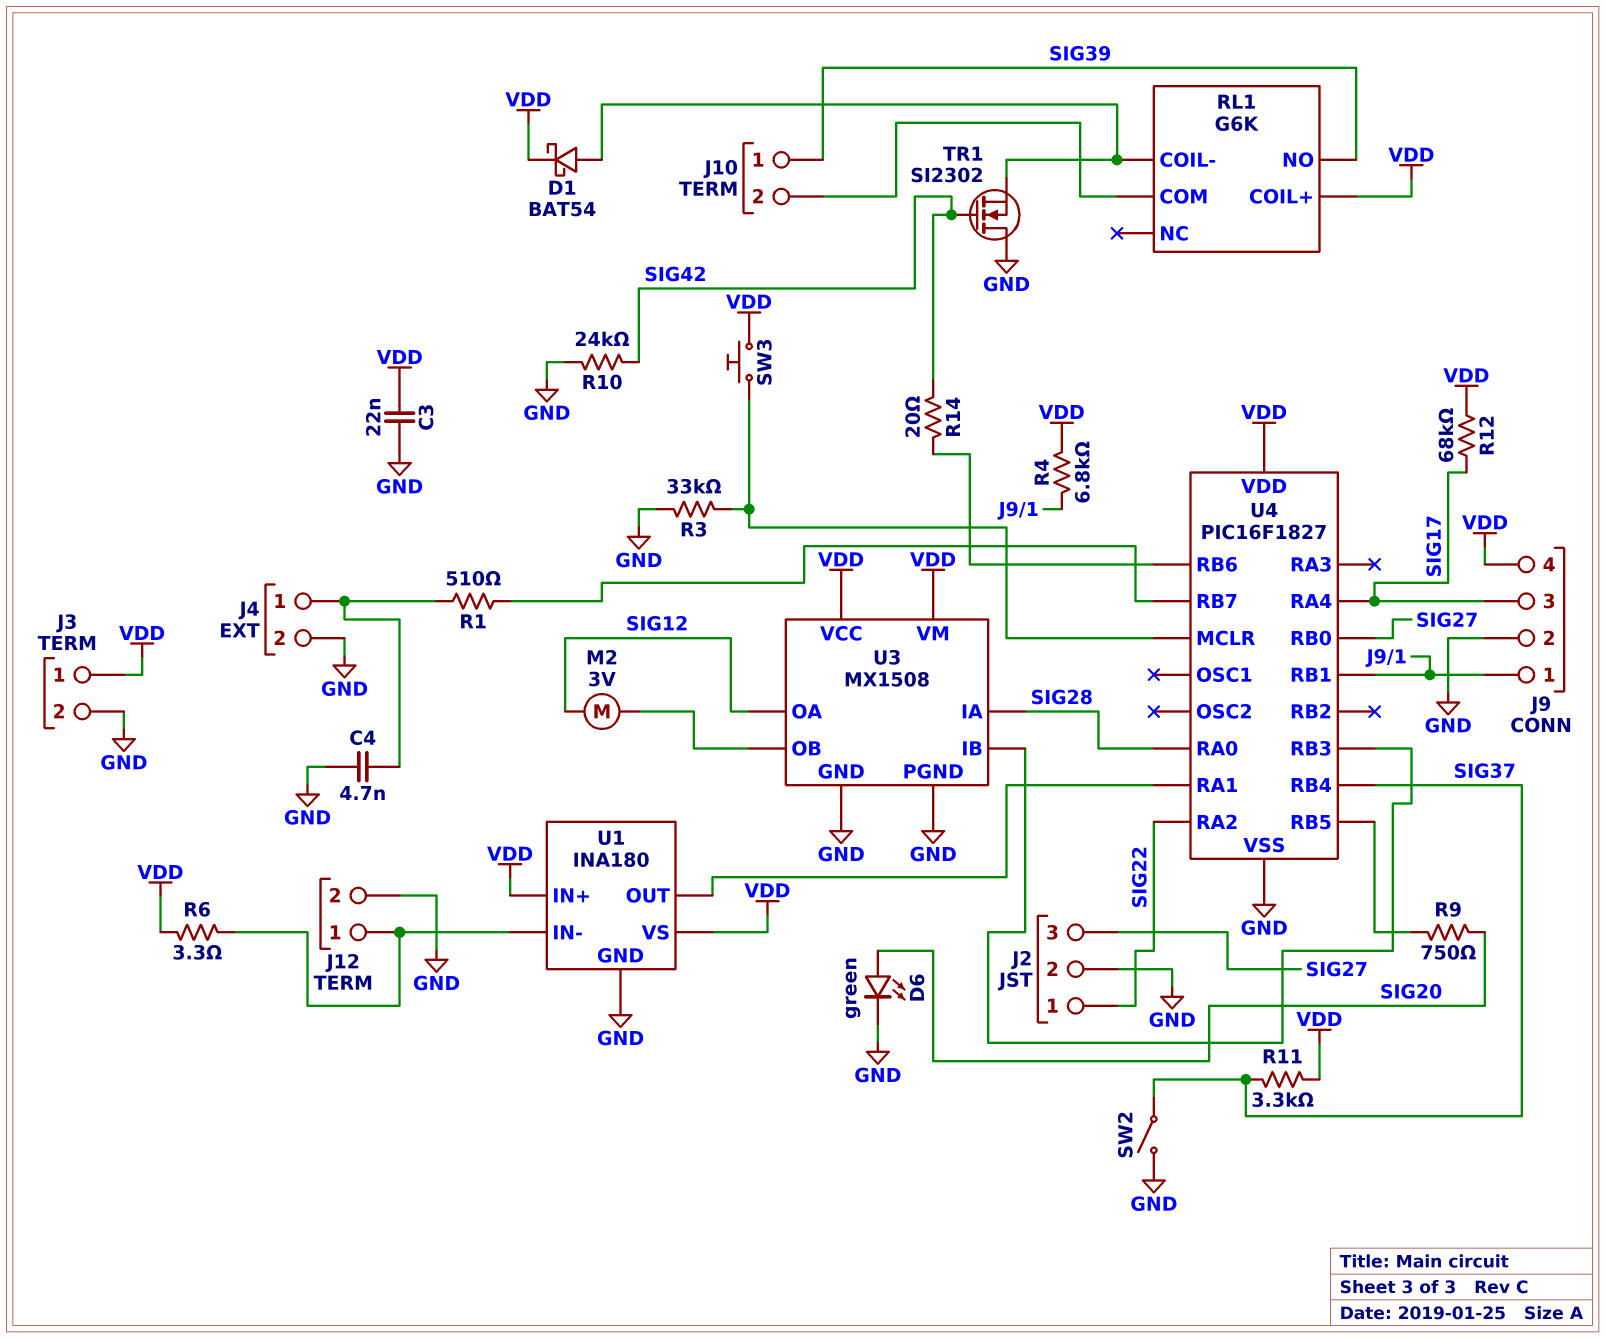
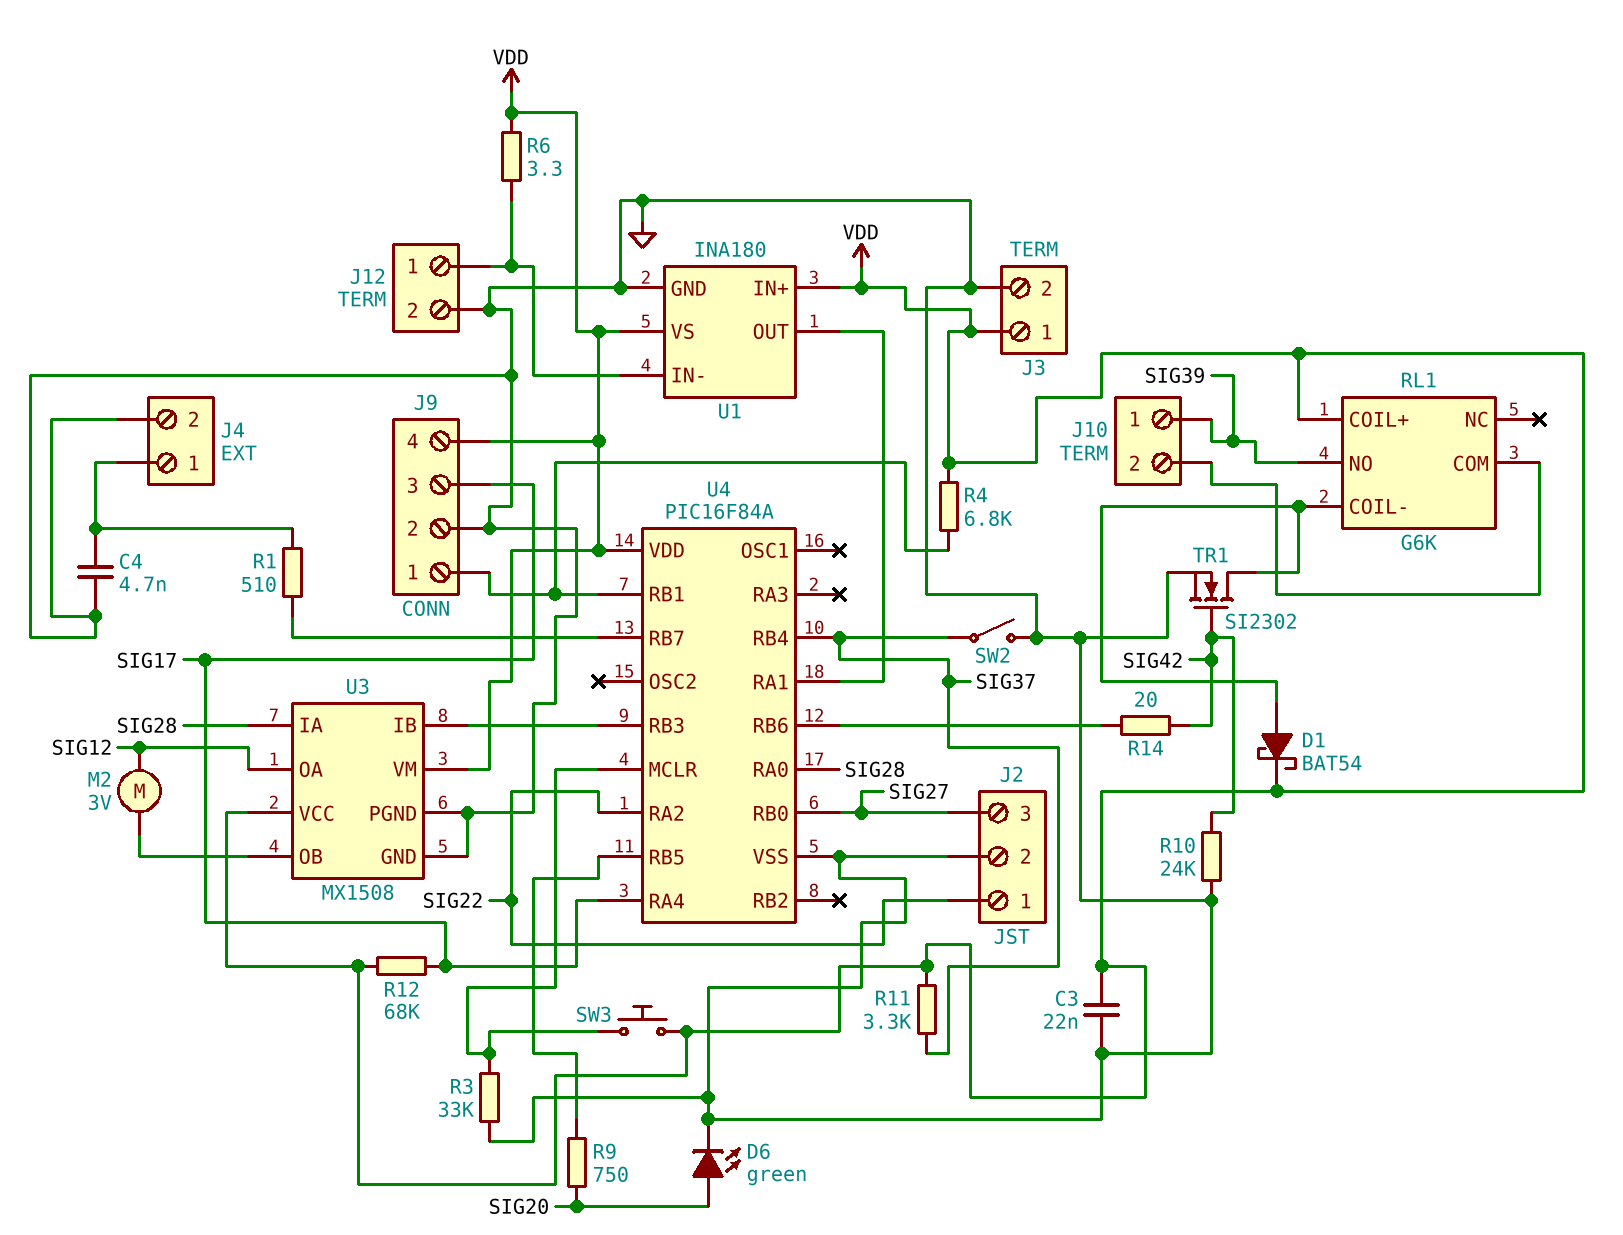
TR1: NMOS SI2302 (G SIG42, D GND, S RL1/COIL-) -> NMOS SI2302 (G SIG42, D RL1/COIL-, S GND)
U4: PIC16F1827 -> PIC16F84A

